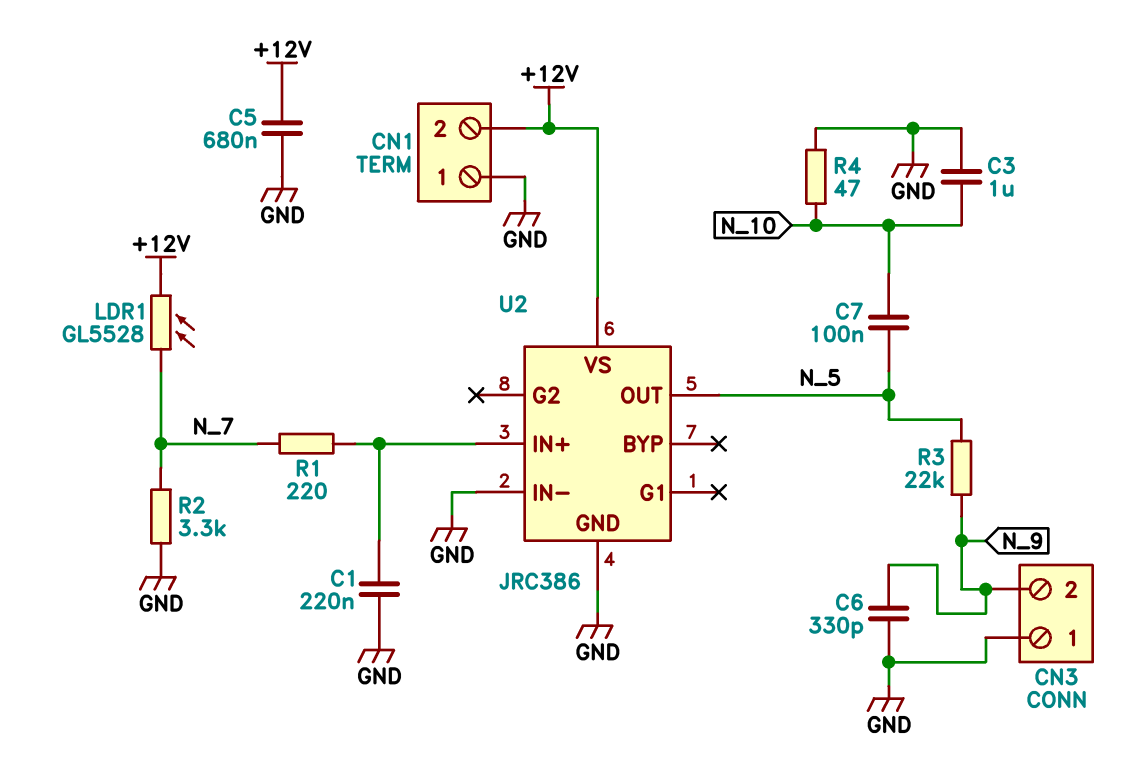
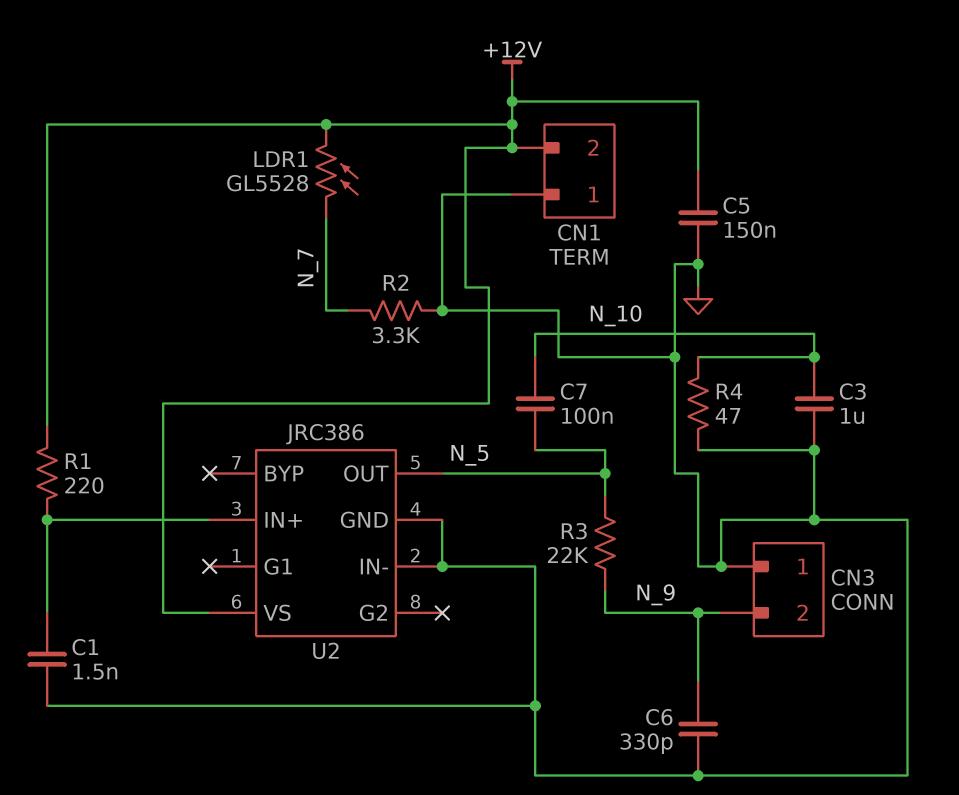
C1: 220nF (GND, U2/IN+) -> 1.5nF (GND, U2/IN+)
C5: 680nF (+12V, GND) -> 150nF (+12V, GND)
R1: 220 (N_7, U2/IN+) -> 220 (+12V, U2/IN+)

